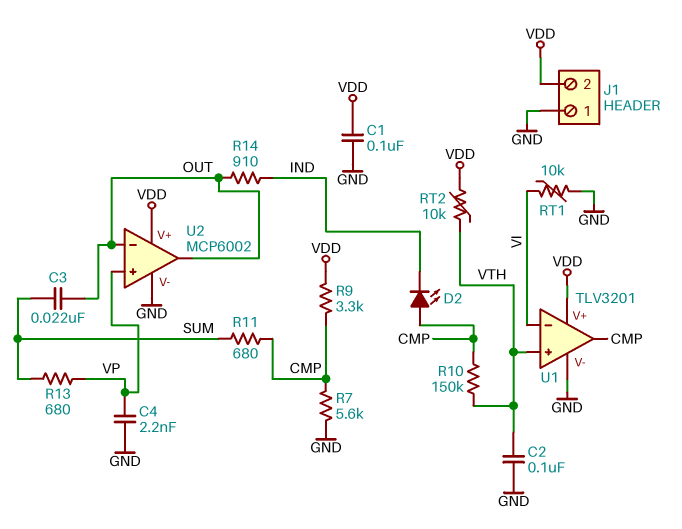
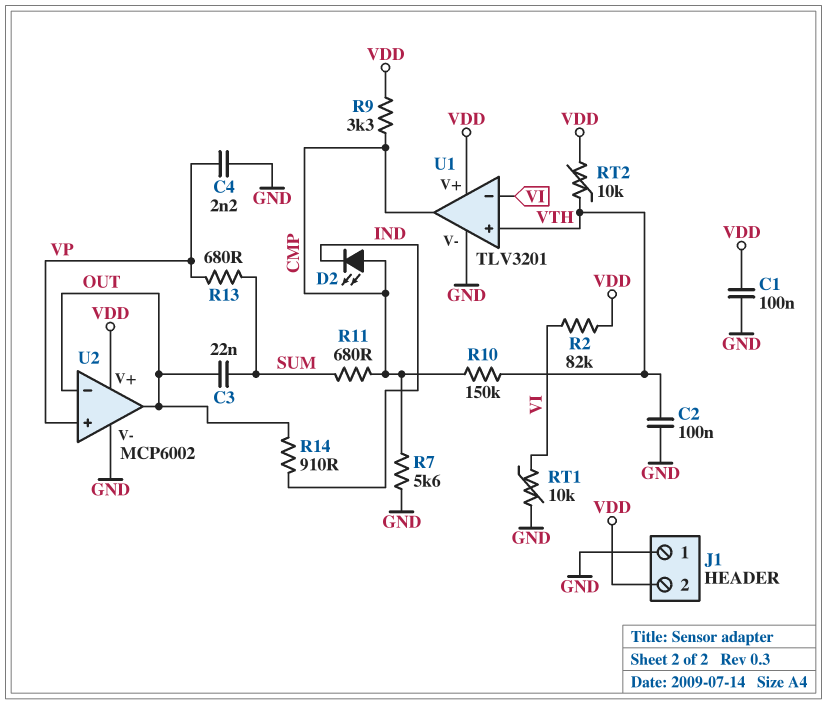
R2: none -> 82k (VDD, VI)

